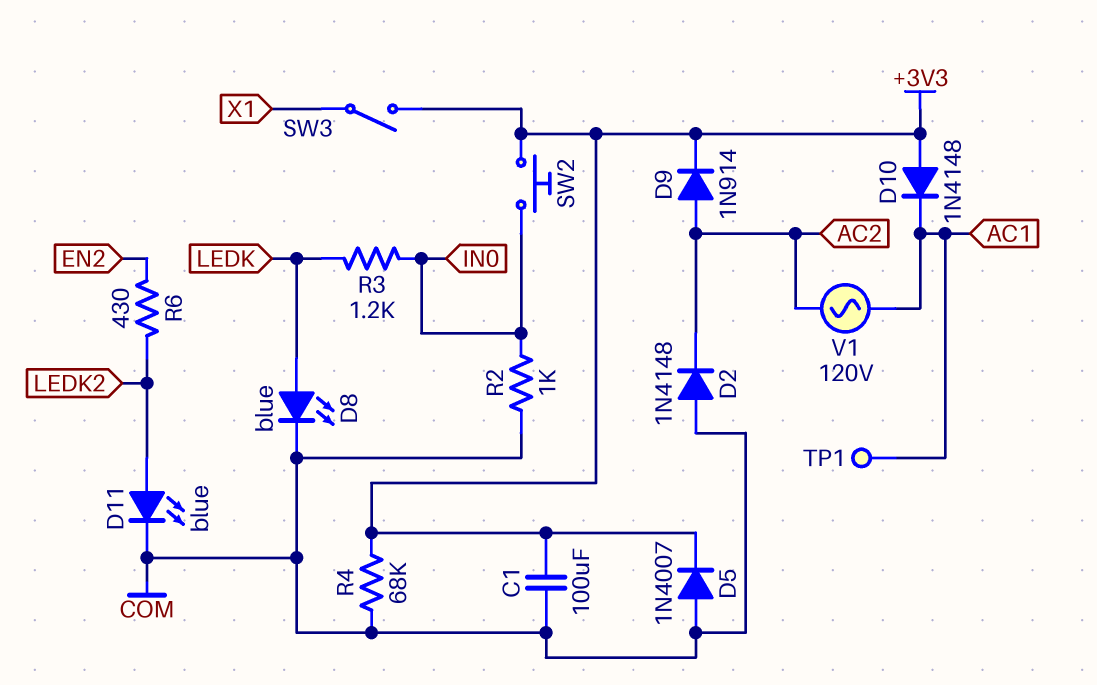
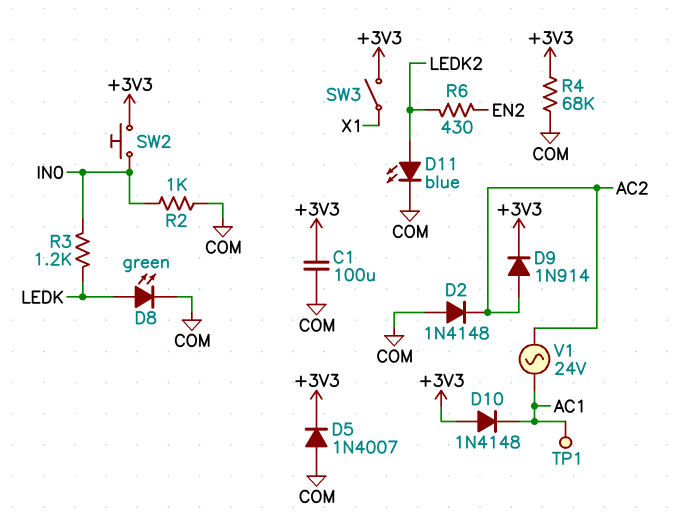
D8: LED blue (A LEDK, K COM) -> LED green (A LEDK, K COM)
V1: AC 120V (AC1, AC2) -> AC 24V (AC1, AC2)

